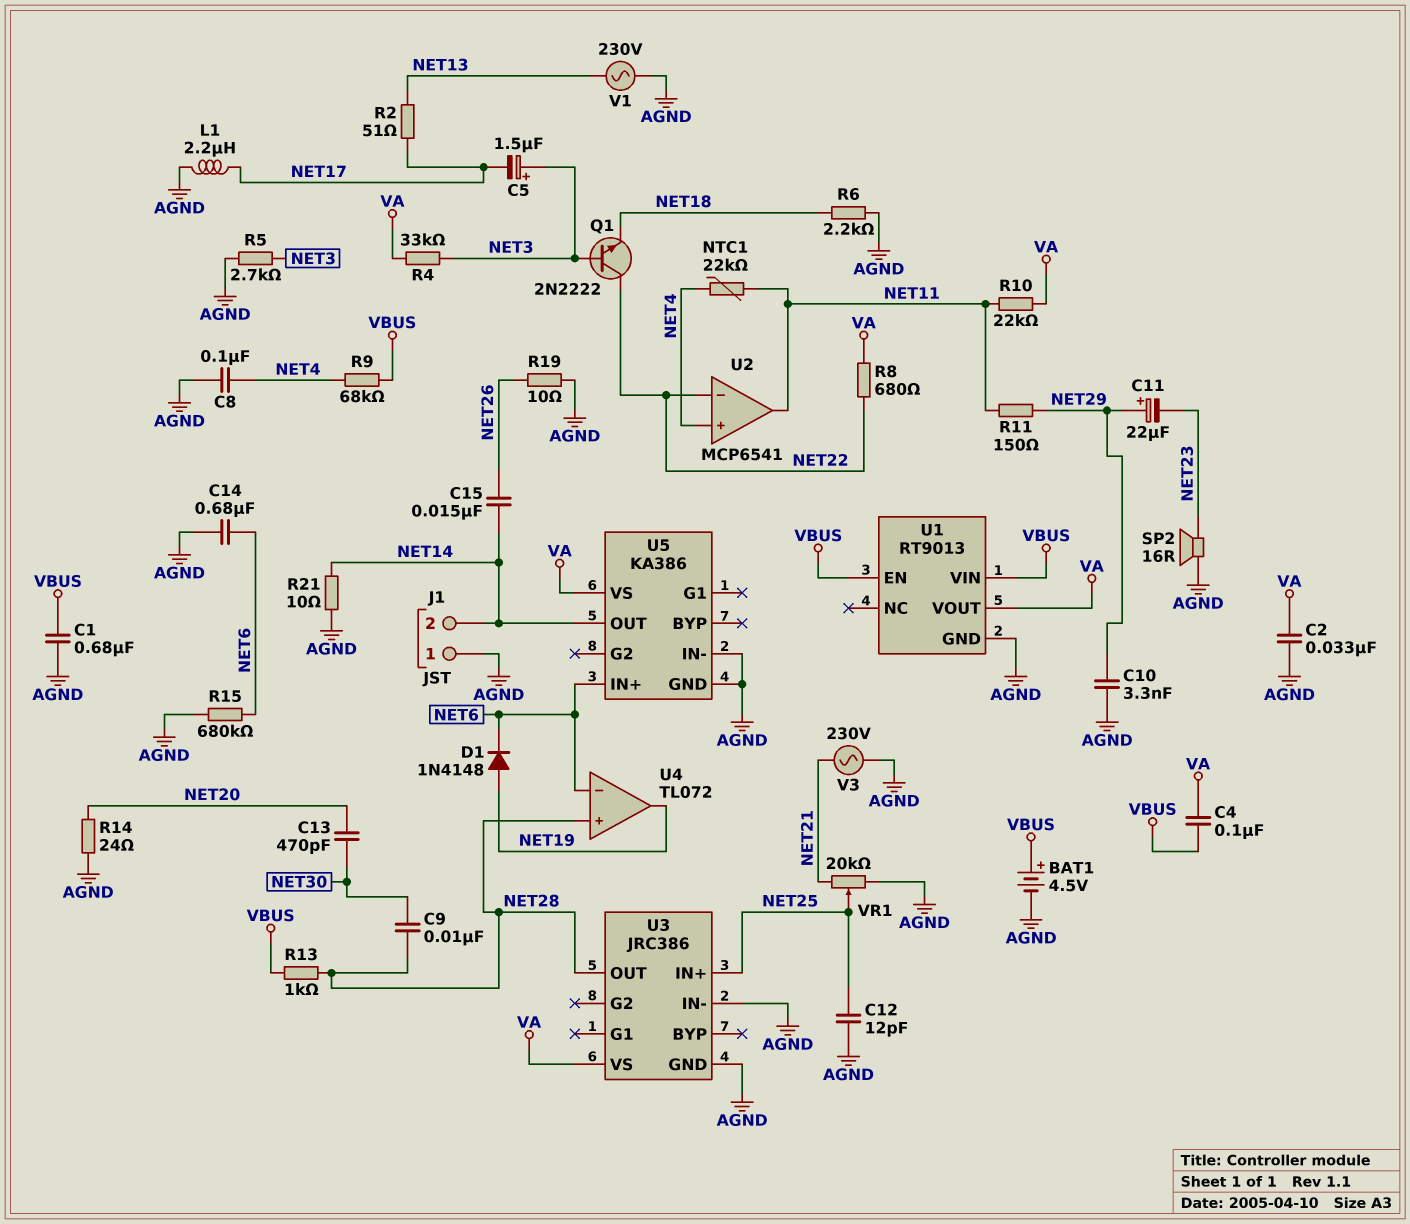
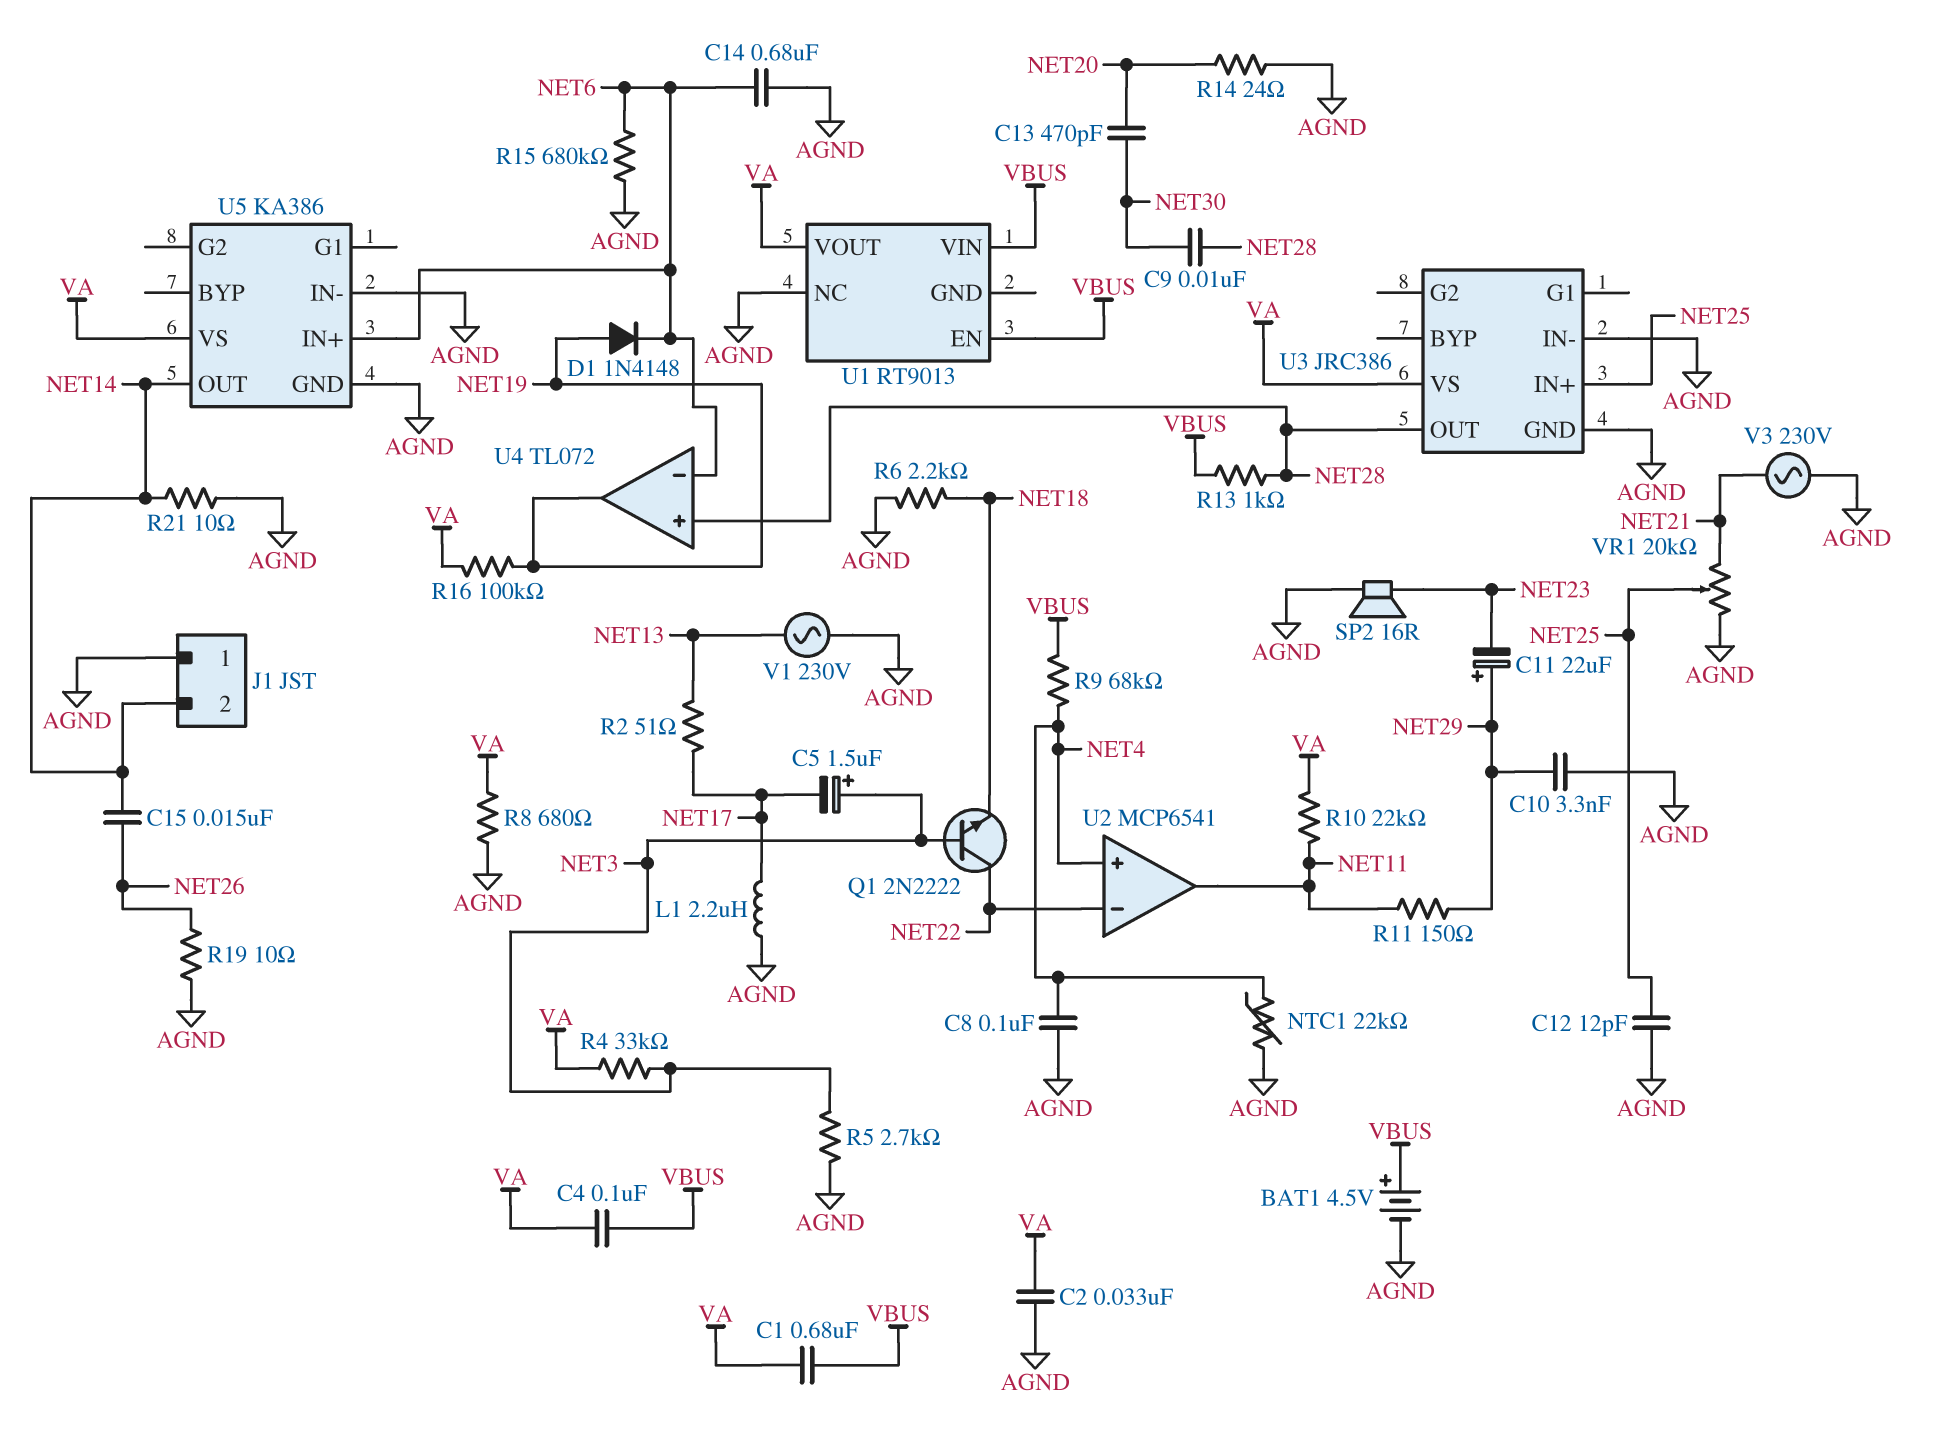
C1: 680nF (AGND, VBUS) -> 680nF (VA, VBUS)
NTC1: 22k (NET4, NET11) -> 22k (AGND, NET4)
R8: 680 (NET22, VA) -> 680 (AGND, VA)
R16: none -> 100k (NET19, VA)
U1 pin GND: AGND -> none
U1 pin NC: none -> AGND

